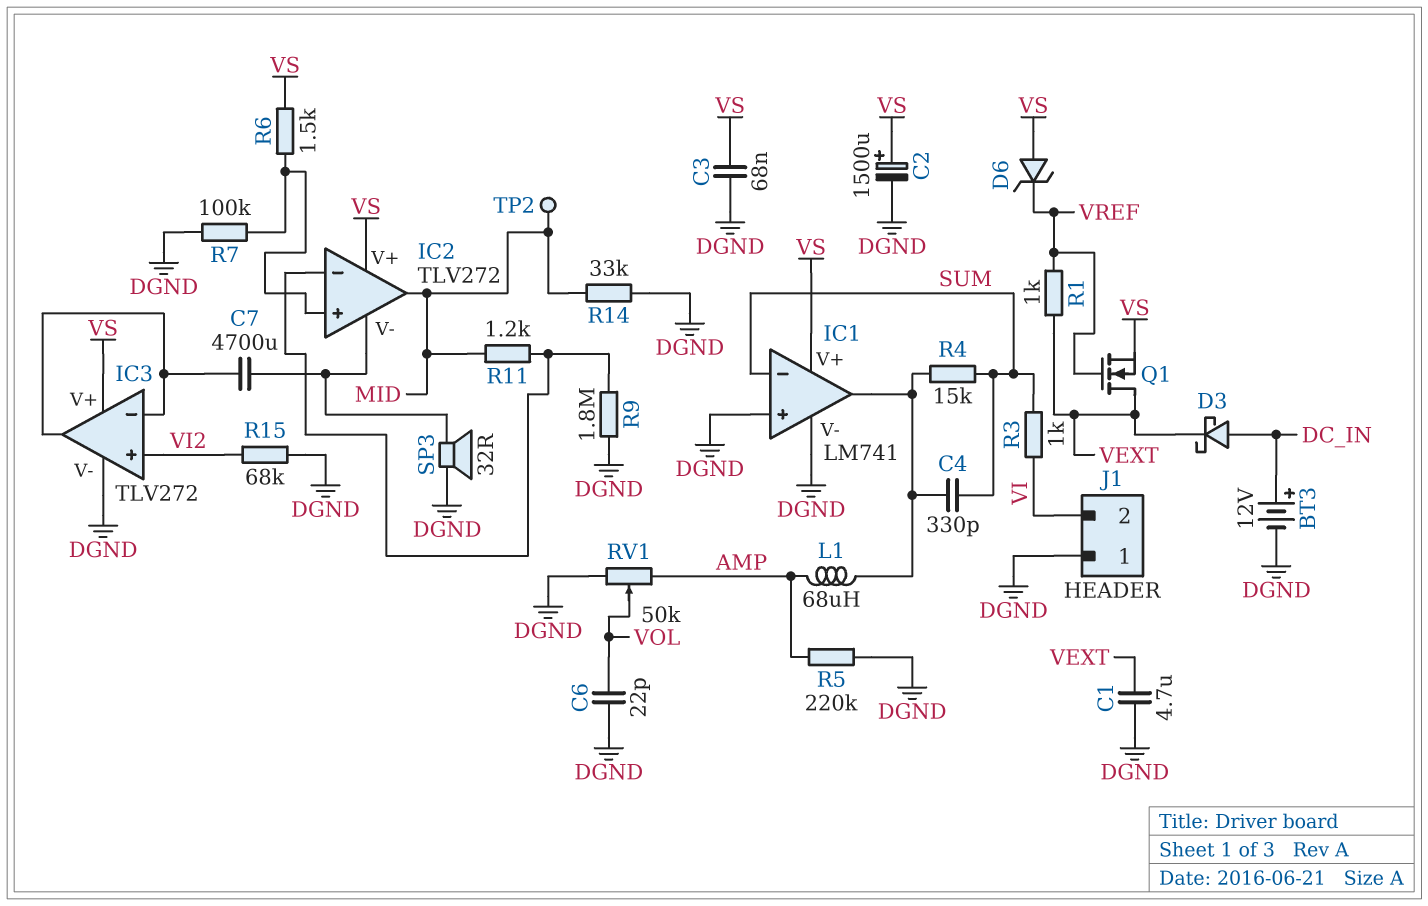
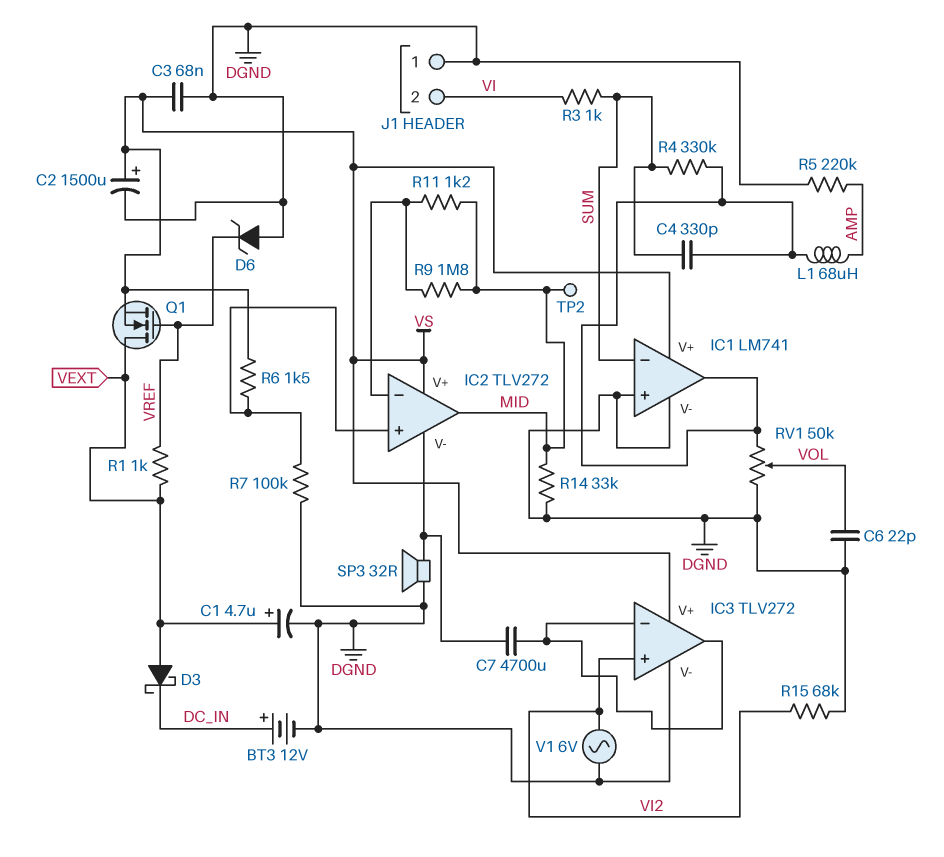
C1: 4.7uF (DGND, VEXT) -> 4.7uF (plus VEXT, minus DGND)
D3: schottky (A DC_IN, K VEXT) -> schottky (A VEXT, K DC_IN)
D6: zener (A VS, K VREF) -> zener (A DGND, K VREF)
R4: 15k (IC1/out, SUM) -> 330k (IC1/out, SUM)
R9: 1.8M (DGND, IC2/in-) -> 1.8M (IC2/in-, MID)
RV1: 50k (AMP, DGND, wiper VOL) -> 50k (DGND, IC1/out, wiper VOL)
V1: none -> AC 6V (DGND, VI2)

